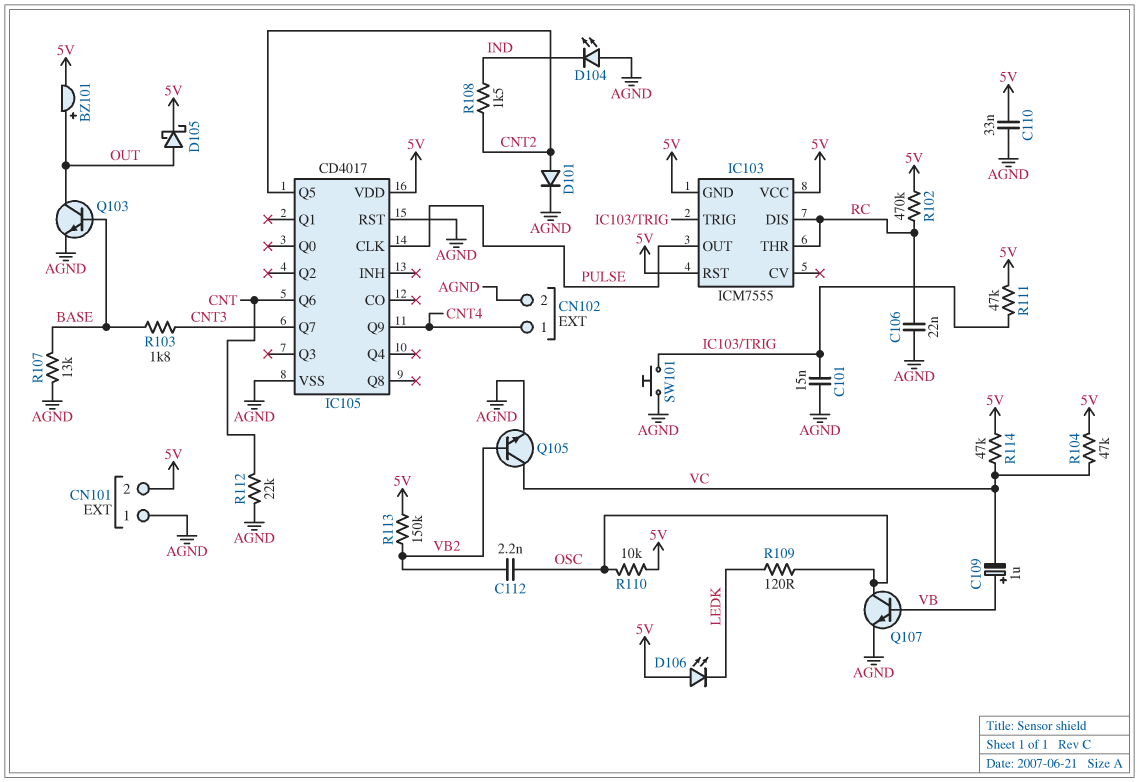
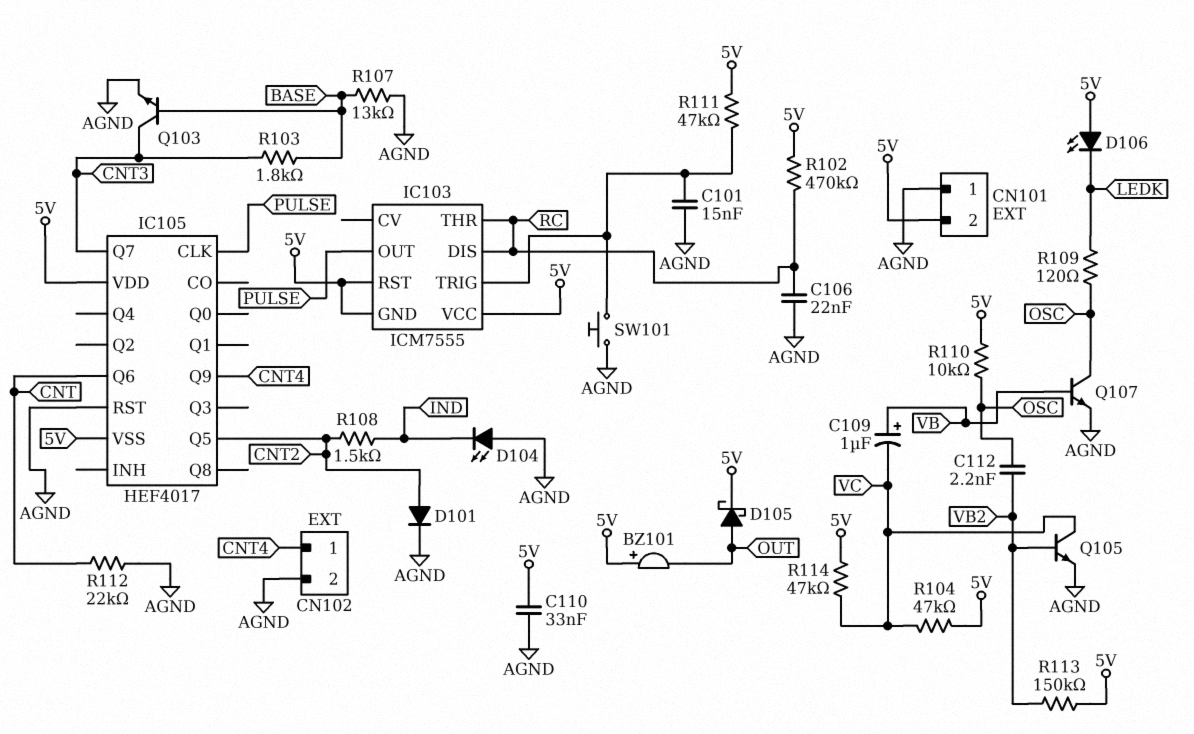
BZ101: buzzer (plus OUT, minus 5V) -> buzzer (plus 5V, minus OUT)
IC105: CD4017 -> HEF4017
IC105 pin VSS: AGND -> 5V
Q103: NPN (B BASE, C OUT, E AGND) -> NPN (B BASE, C CNT3, E AGND)

